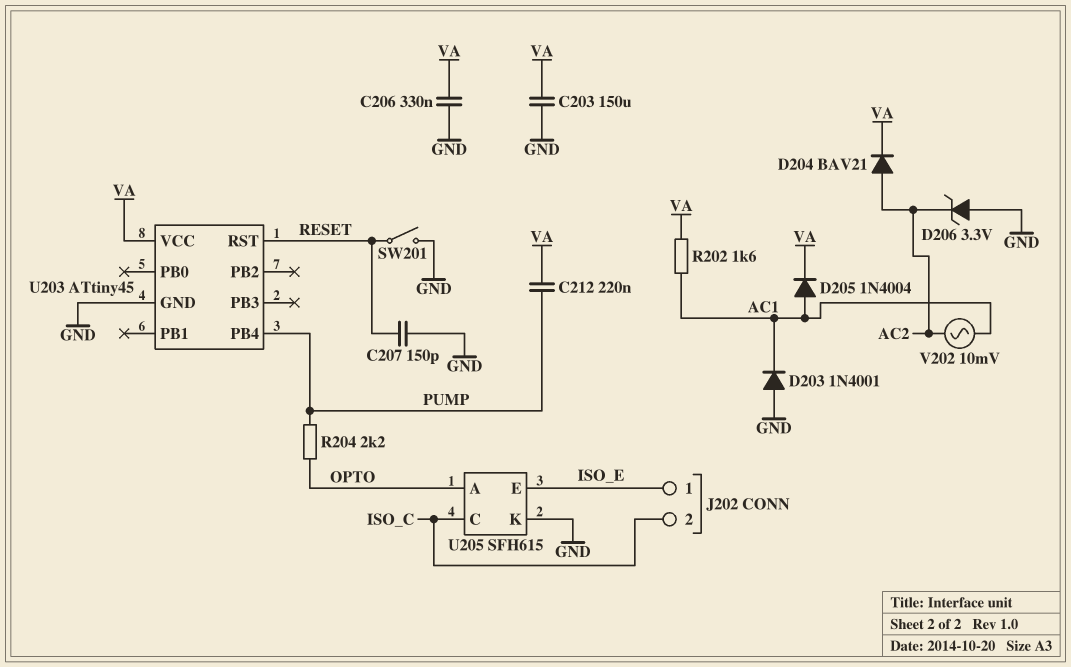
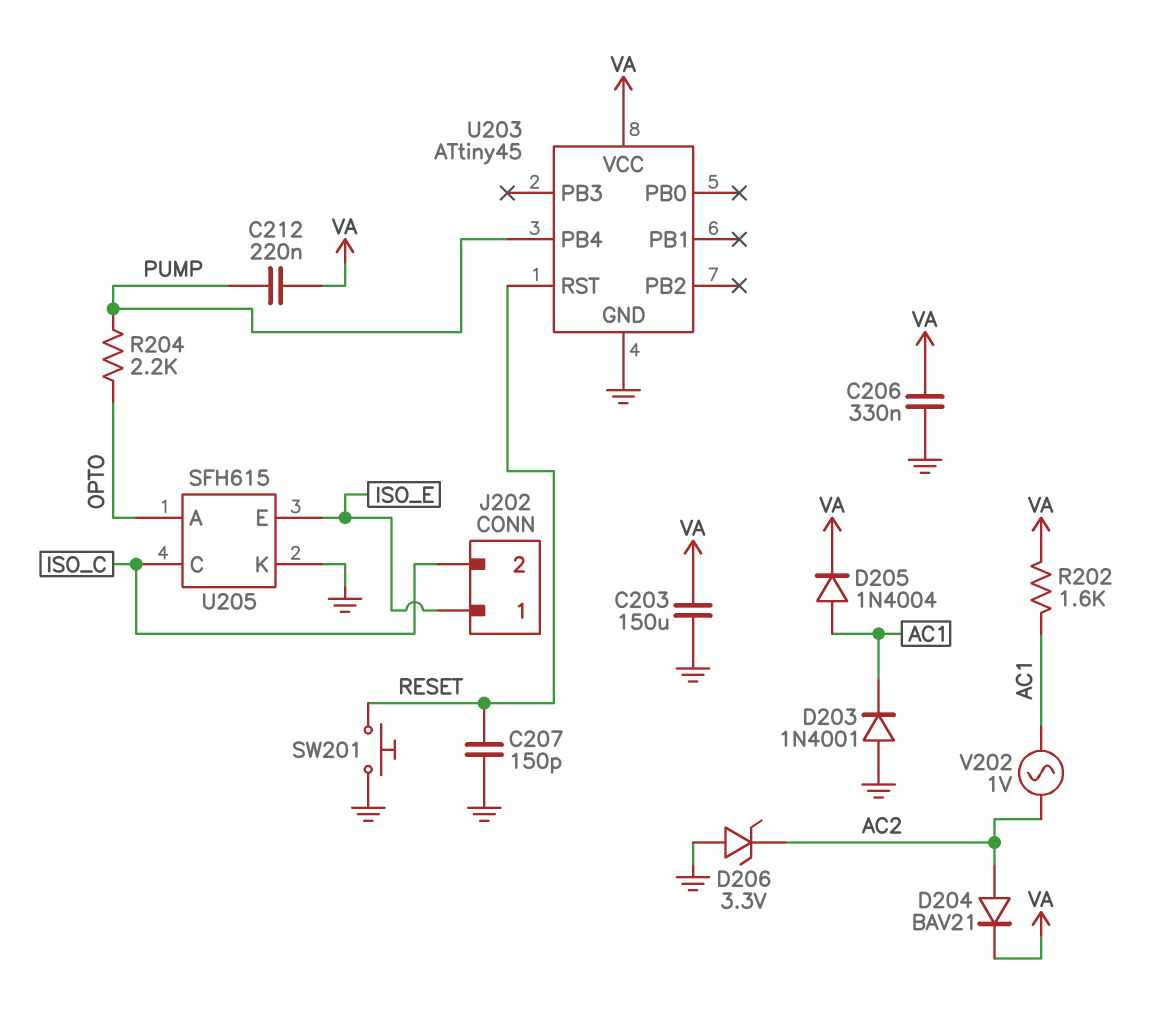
SW201: switch (GND, RESET) -> button (GND, RESET)
V202: AC 10mV (AC1, AC2) -> AC 1V (AC1, AC2)

